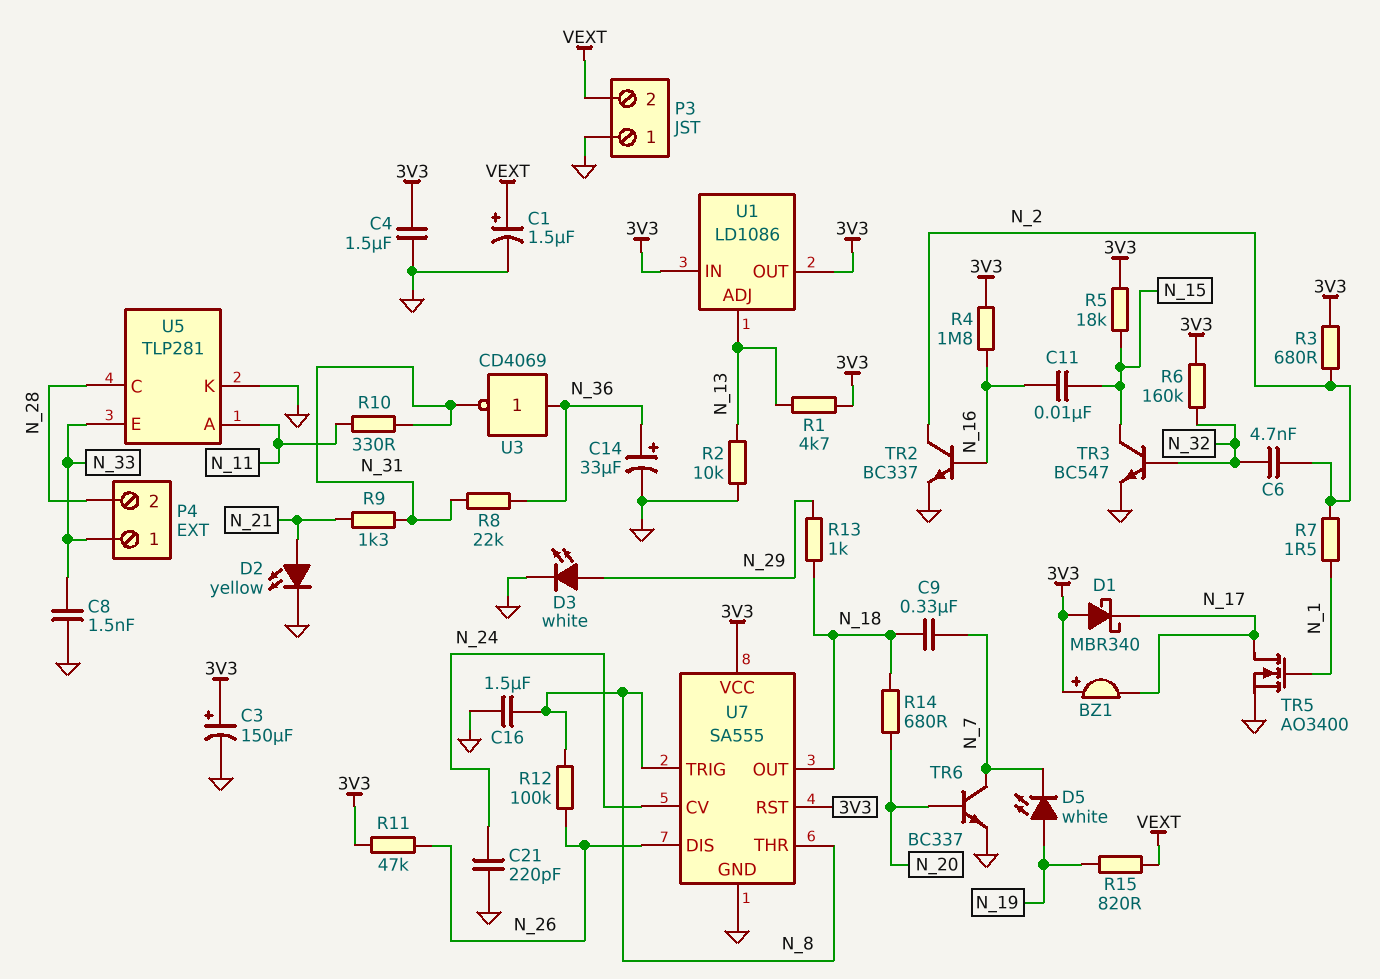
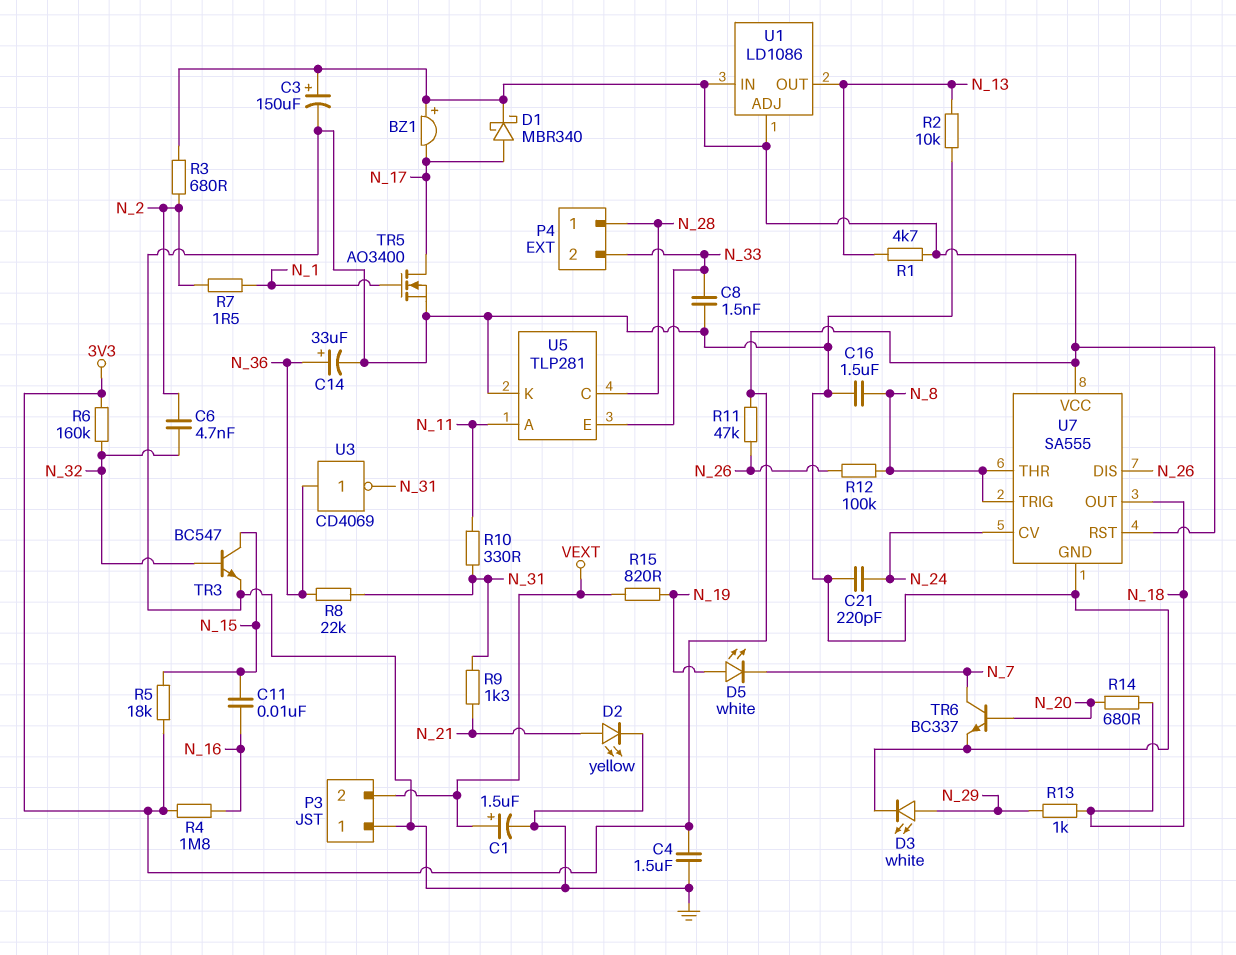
C9: 330nF (N_7, N_18) -> none
D1: schottky MBR340 (A 3V3, K N_17) -> schottky MBR340 (A N_17, K 3V3)
P4 pin 1: N_33 -> N_28
P4 pin 2: N_28 -> N_33
TR2: NPN BC337 (B N_16, C N_2, E GND) -> none
U1 pin ADJ: N_13 -> 3V3
U1 pin OUT: 3V3 -> N_13

